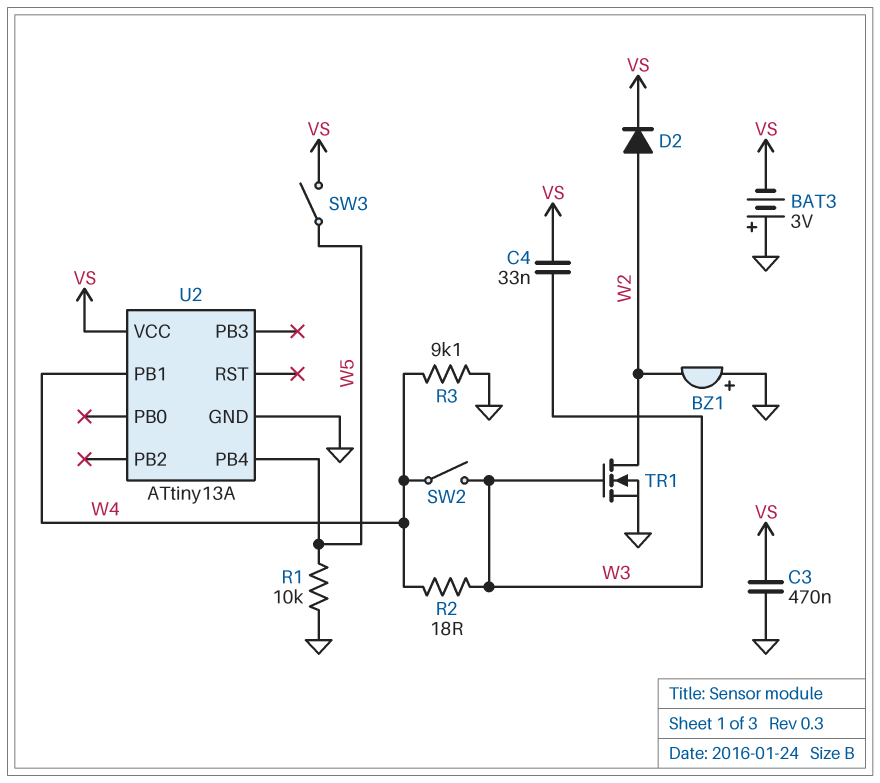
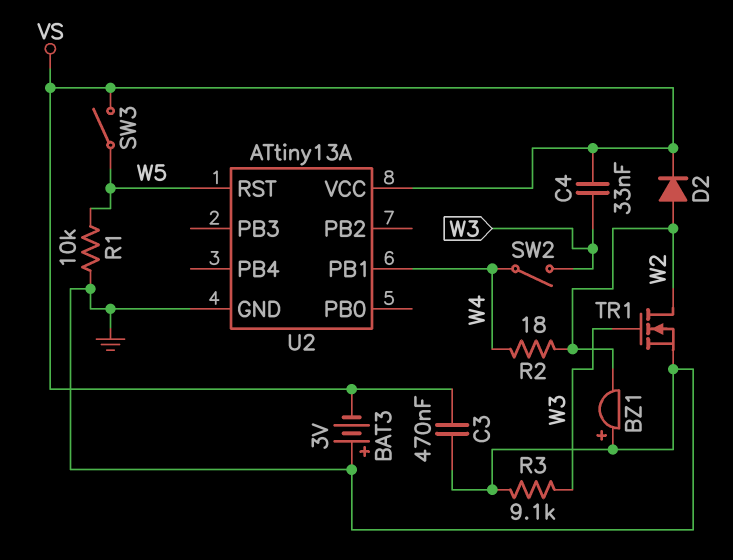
R2: 18 (W3, W4) -> 18 (W2, W4)
R3: 9.1k (GND, W4) -> 9.1k (GND, W3)
U2 pin PB4: W5 -> none
U2 pin RST: none -> W5

